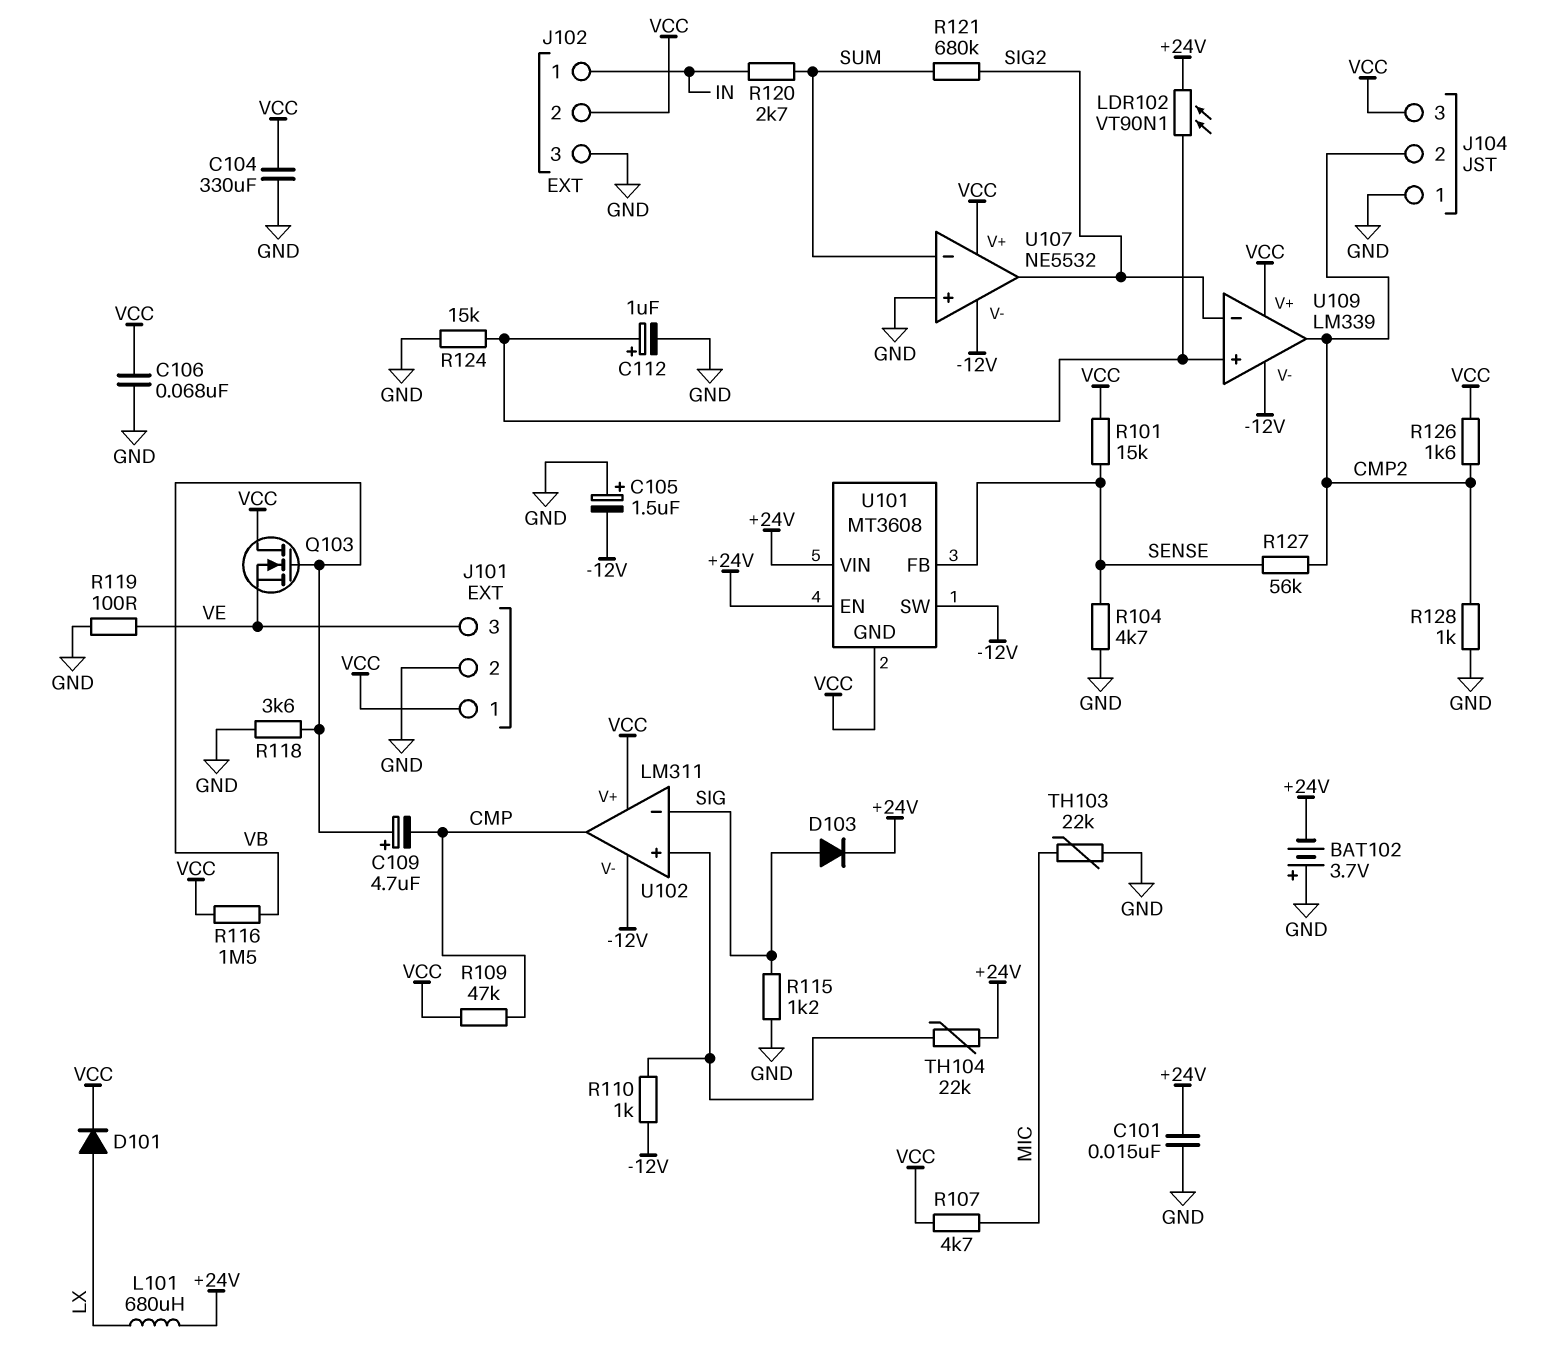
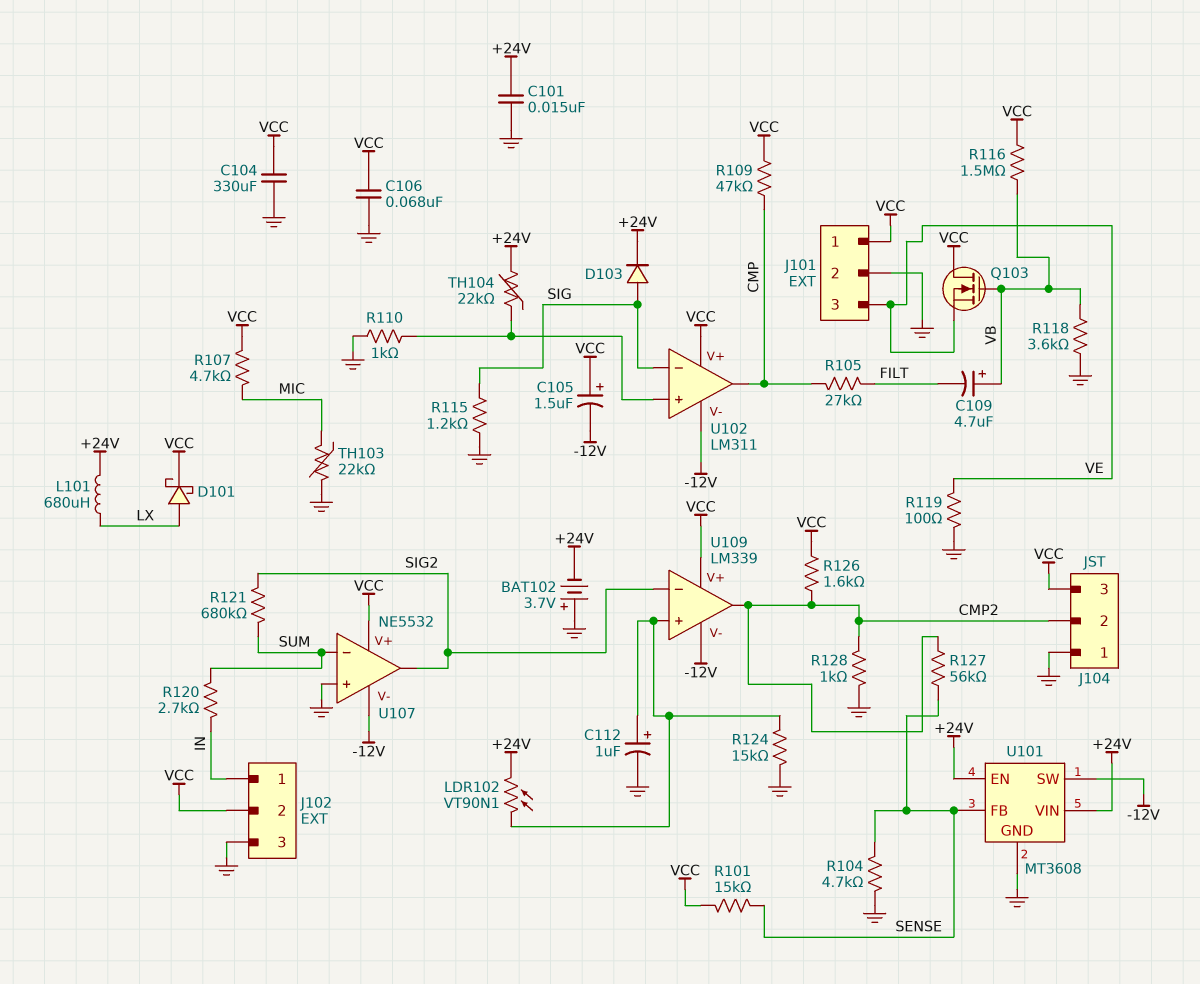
C105: 1.5uF (plus GND, minus -12V) -> 1.5uF (plus VCC, minus -12V)
C109: 4.7uF (plus VB, minus CMP) -> 4.7uF (plus VB, minus FILT)
D101: diode (A LX, K VCC) -> schottky (A LX, K VCC)
R105: none -> 27k (CMP, FILT)
R110: 1k (-12V, U102/in+) -> 1k (GND, U102/in+)
U101 pin GND: VCC -> GND

